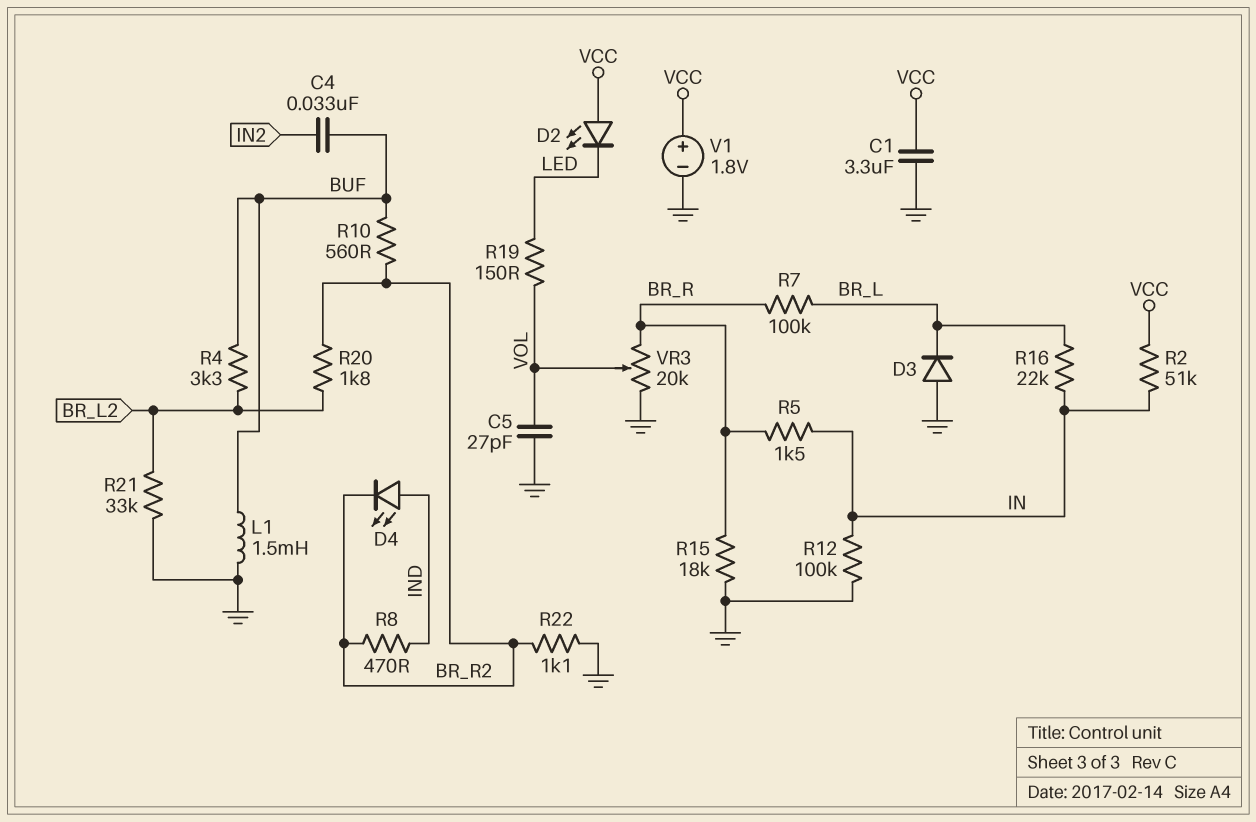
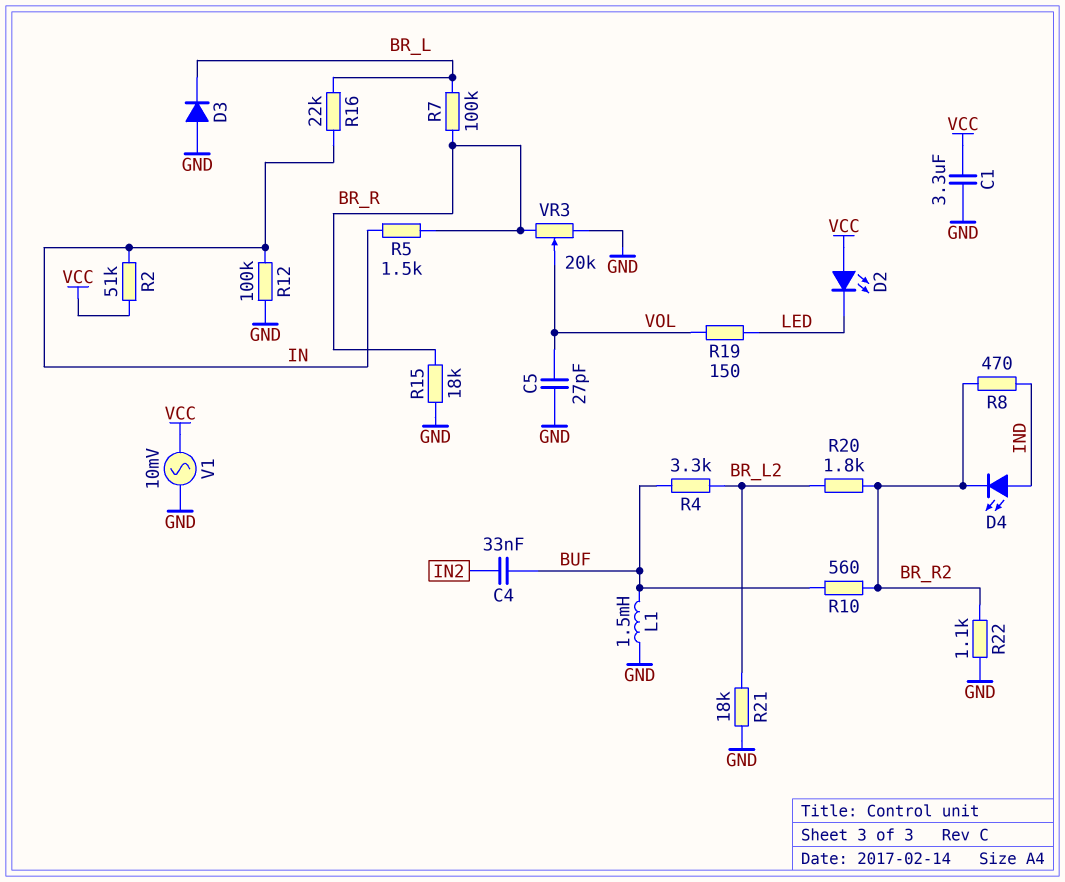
R21: 33k (BR_L2, GND) -> 18k (BR_L2, GND)
V1: 1.8V (plus VCC, minus GND) -> AC 10mV (GND, VCC)

